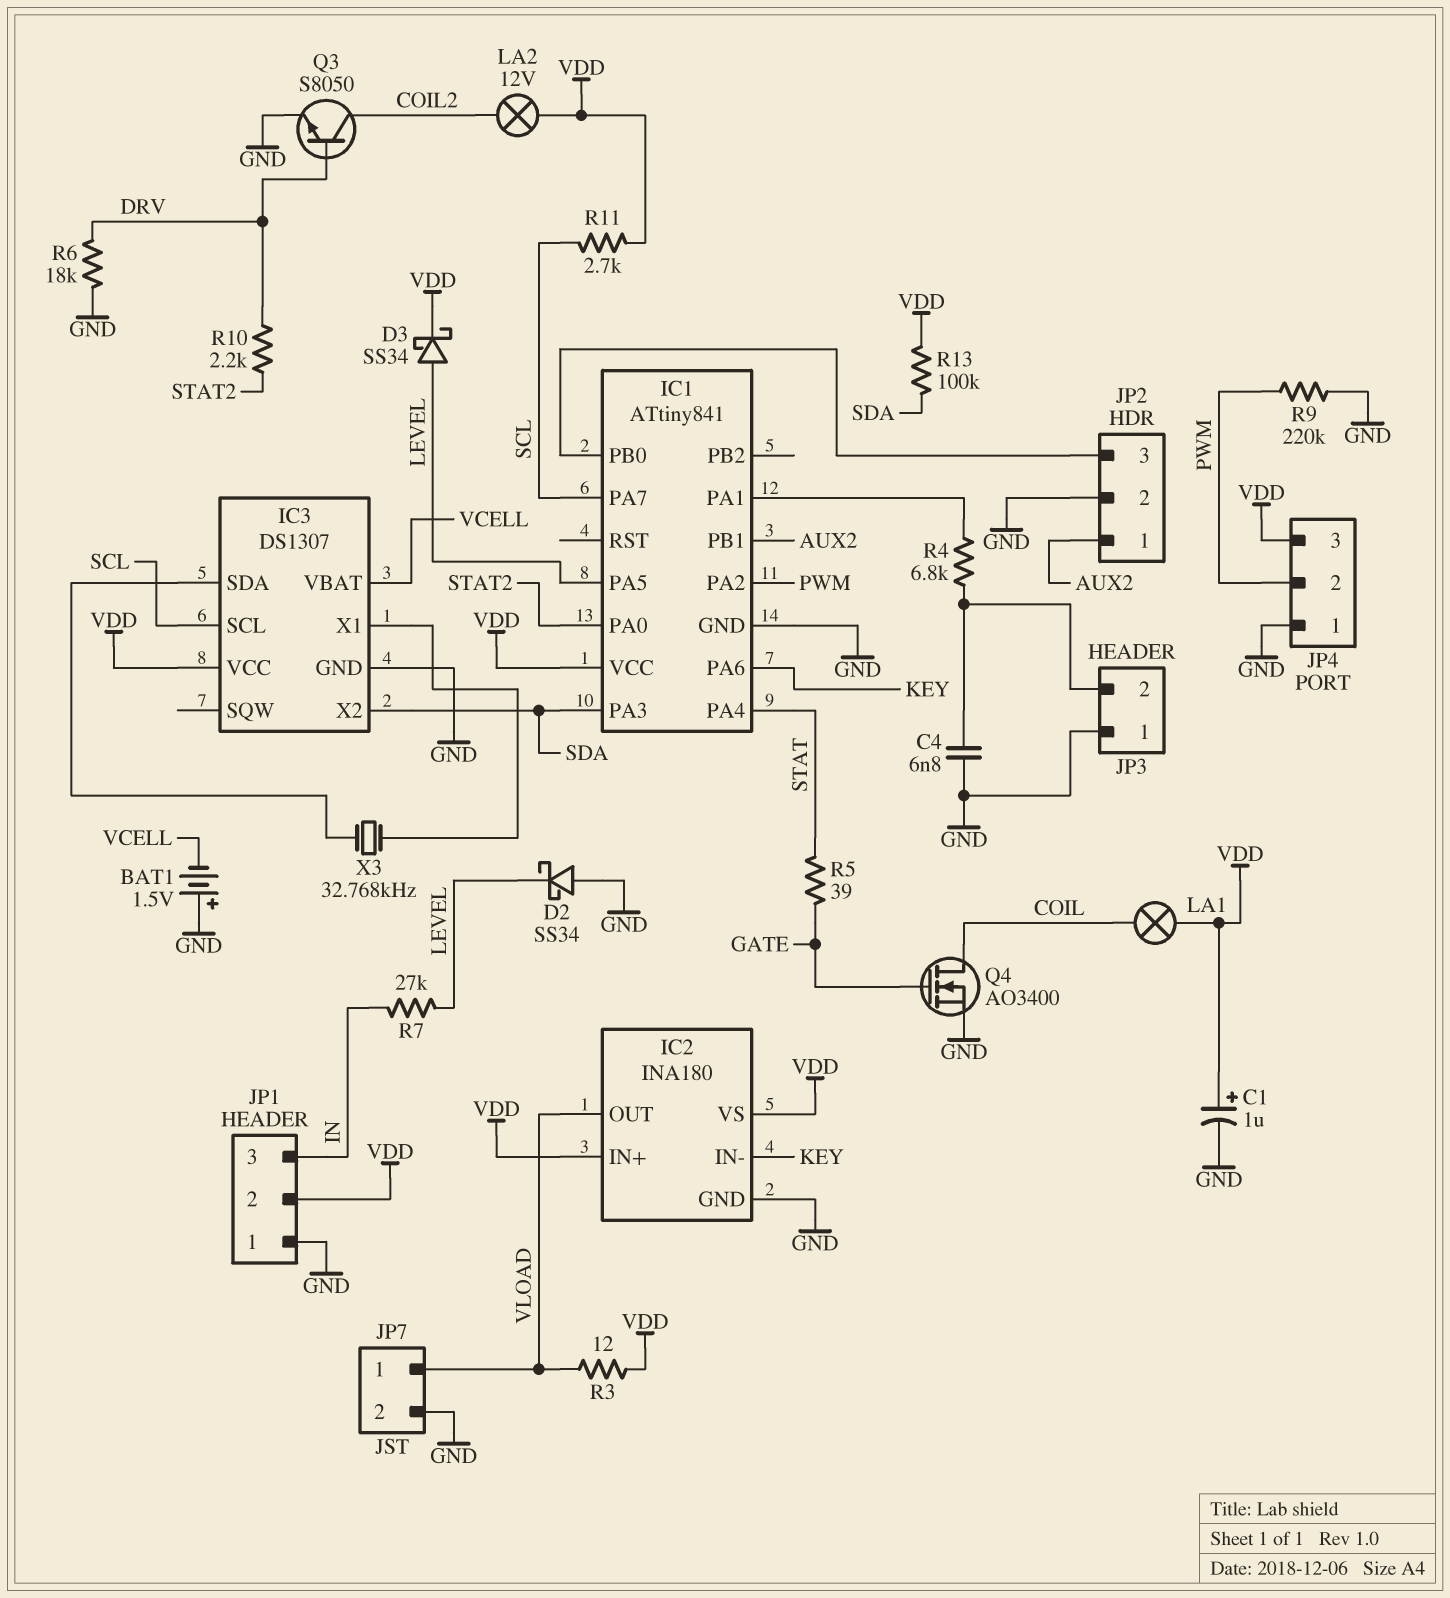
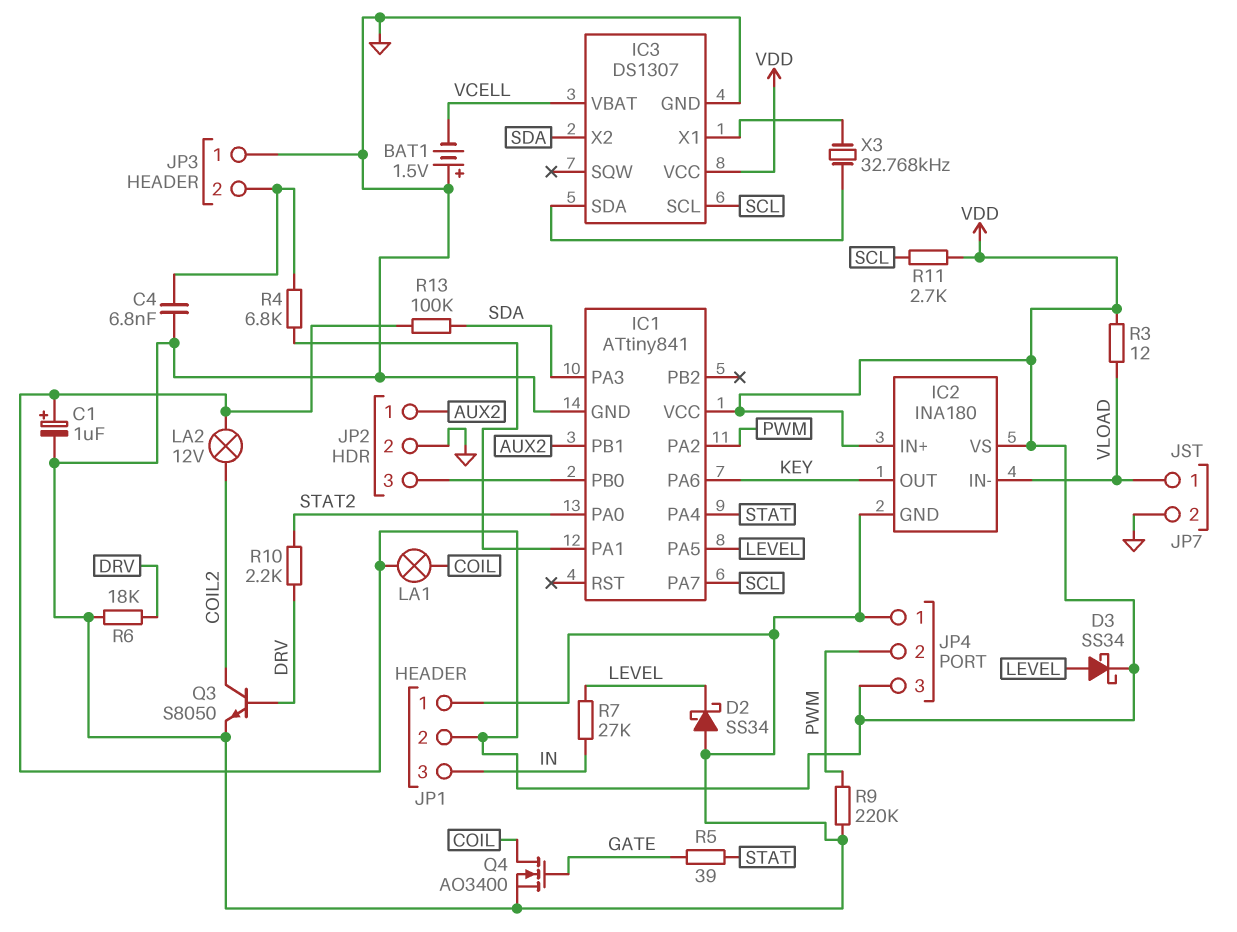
IC2 pin IN-: KEY -> VLOAD
IC2 pin OUT: VLOAD -> KEY

